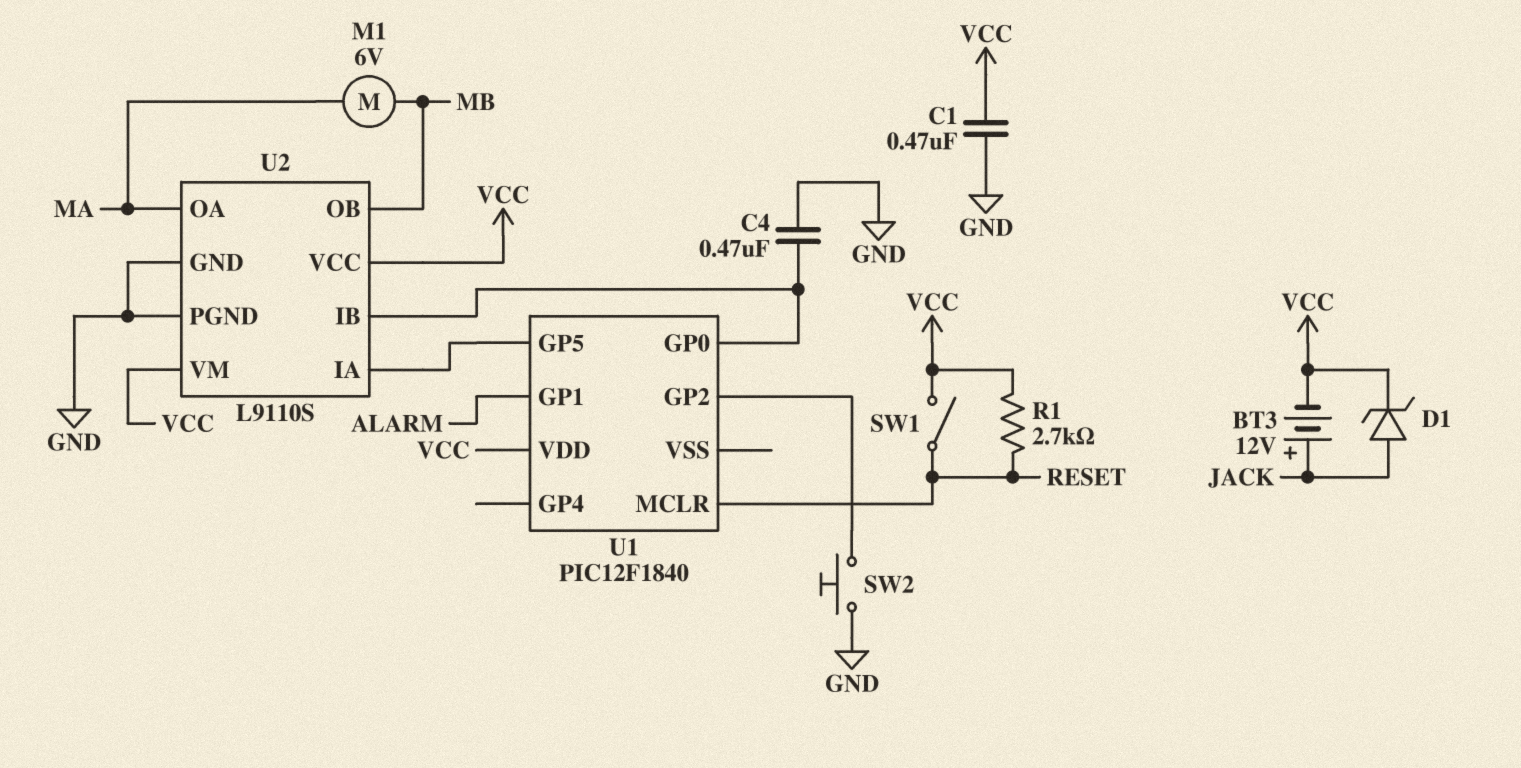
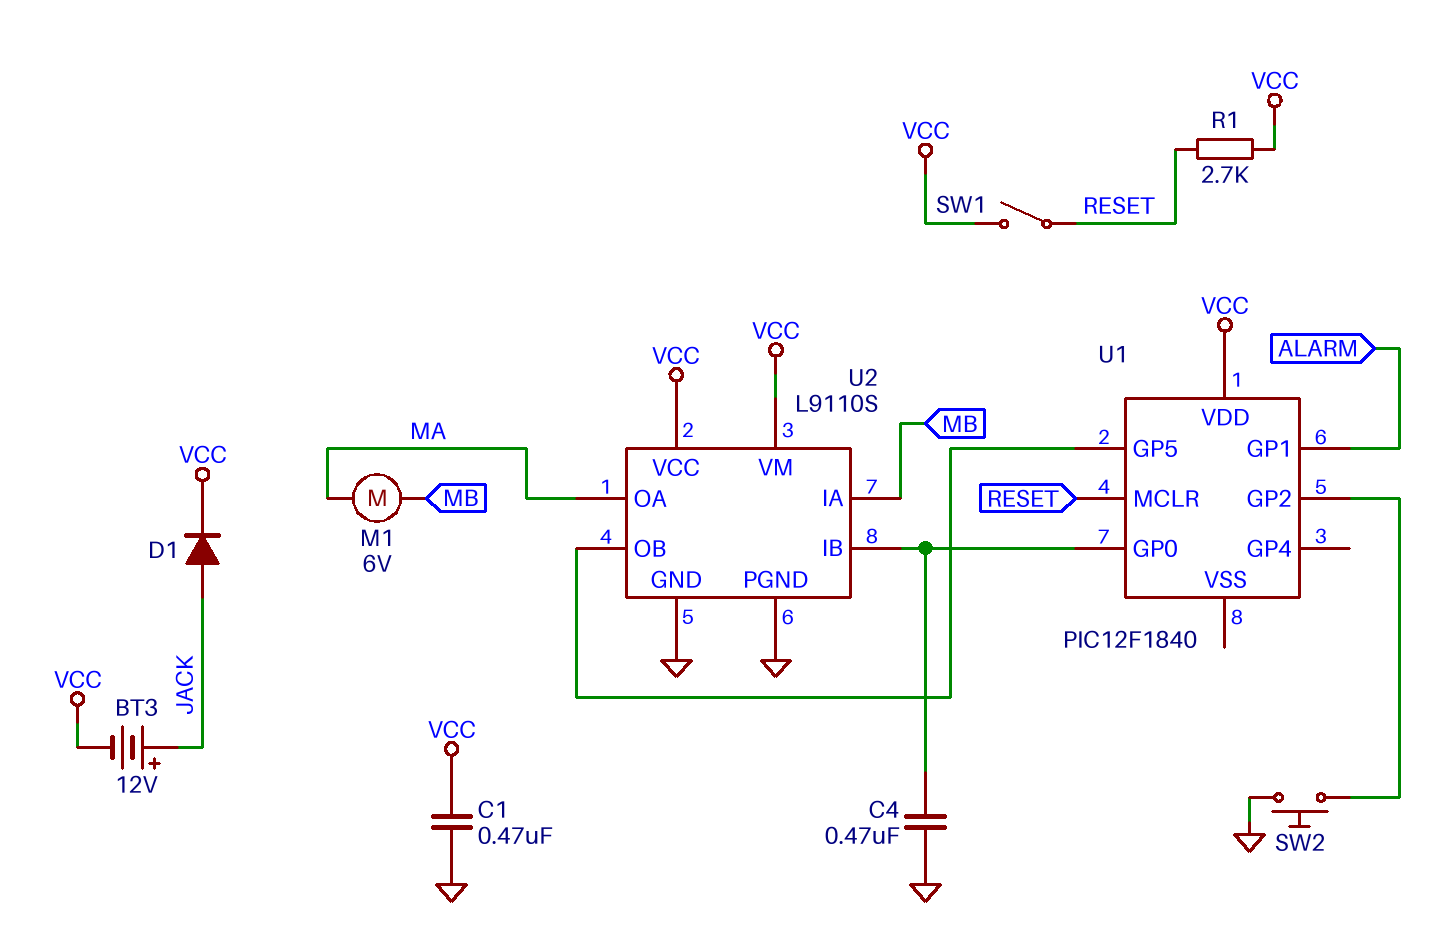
D1: zener (A JACK, K VCC) -> diode (A JACK, K VCC)
U2 pin IA: U1/GP5 -> MB
U2 pin OB: MB -> U1/GP5

